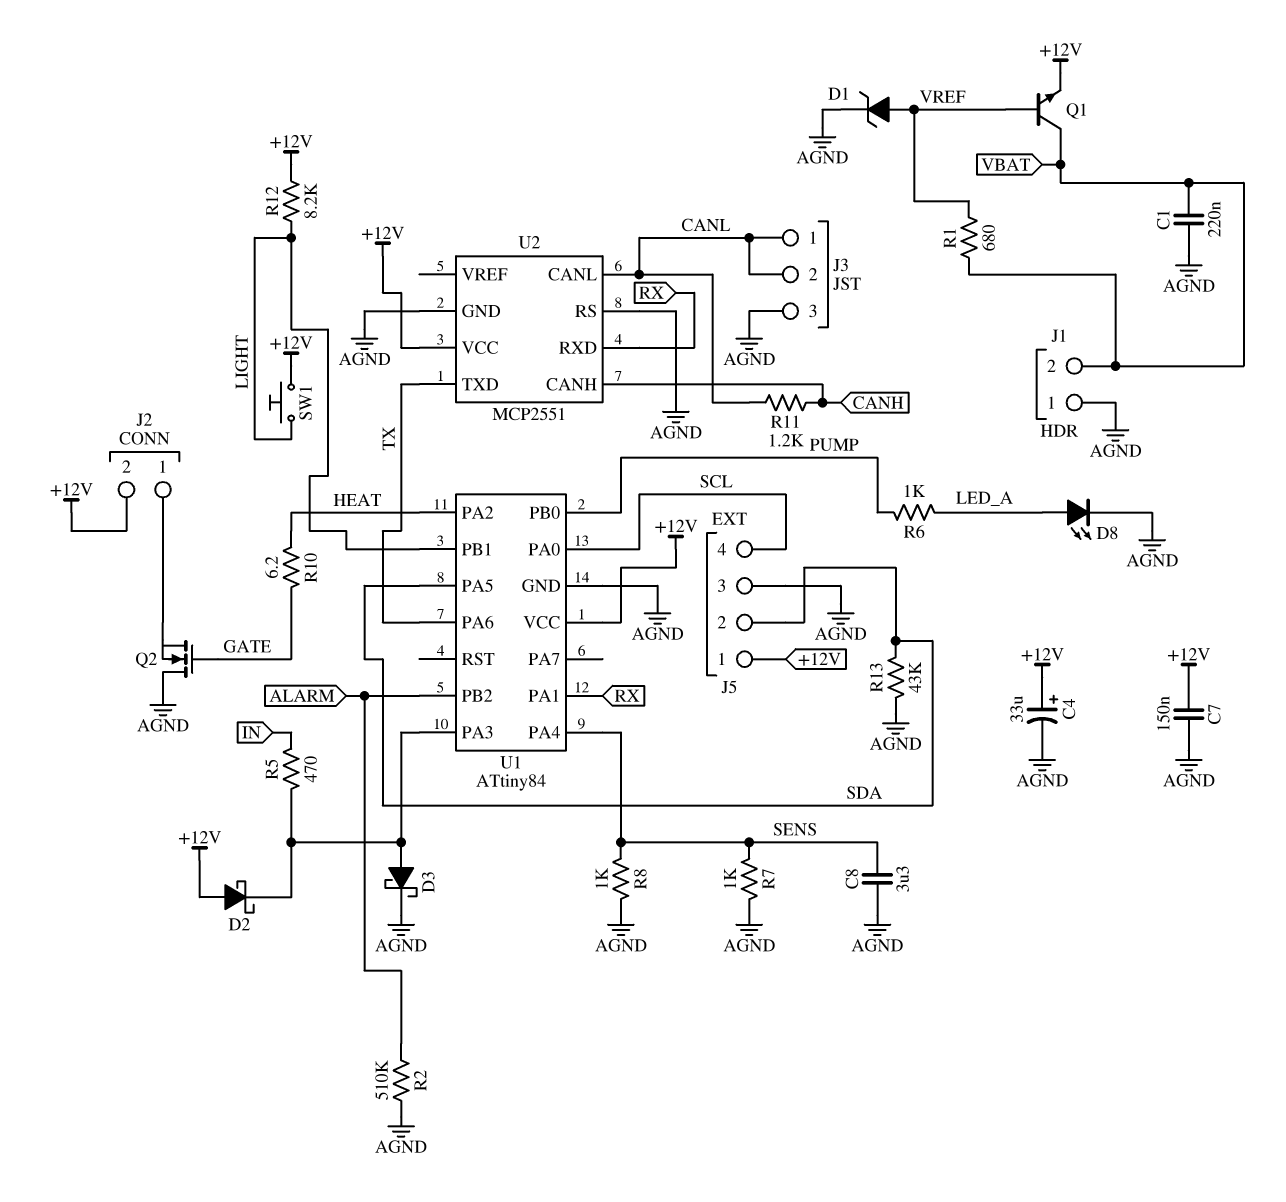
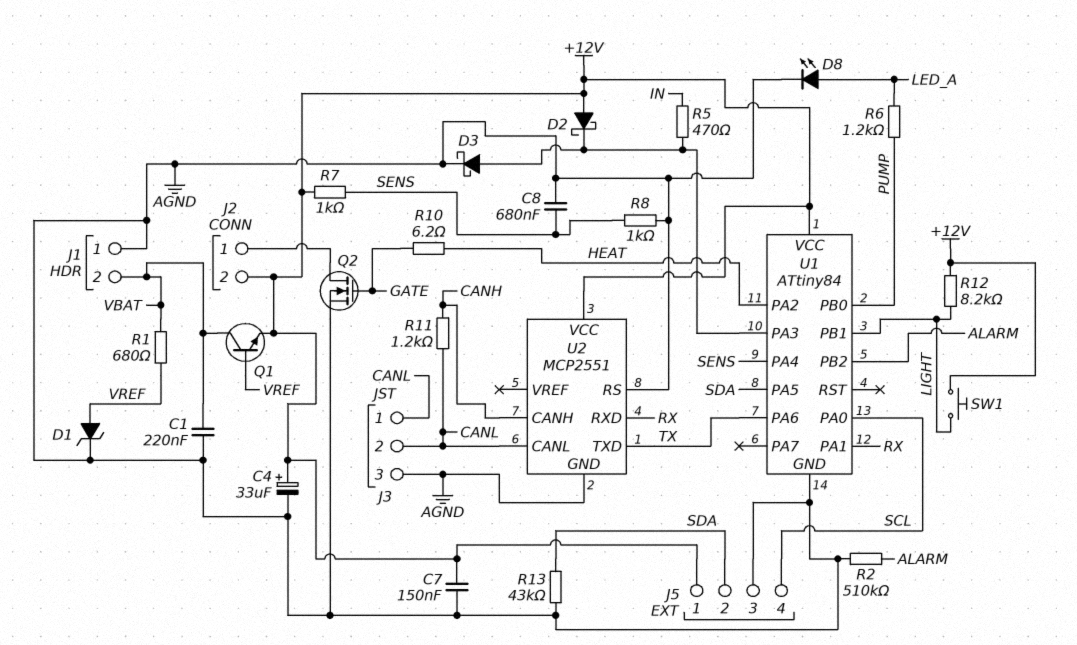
C8: 3.3uF (AGND, SENS) -> 680nF (AGND, SENS)
Q2: NMOS (G GATE, D AGND, S J2/1) -> NMOS (G GATE, D J2/1, S AGND)
R6: 1k (LED_A, PUMP) -> 1.2k (LED_A, PUMP)
R7: 1k (AGND, SENS) -> 1k (+12V, SENS)

